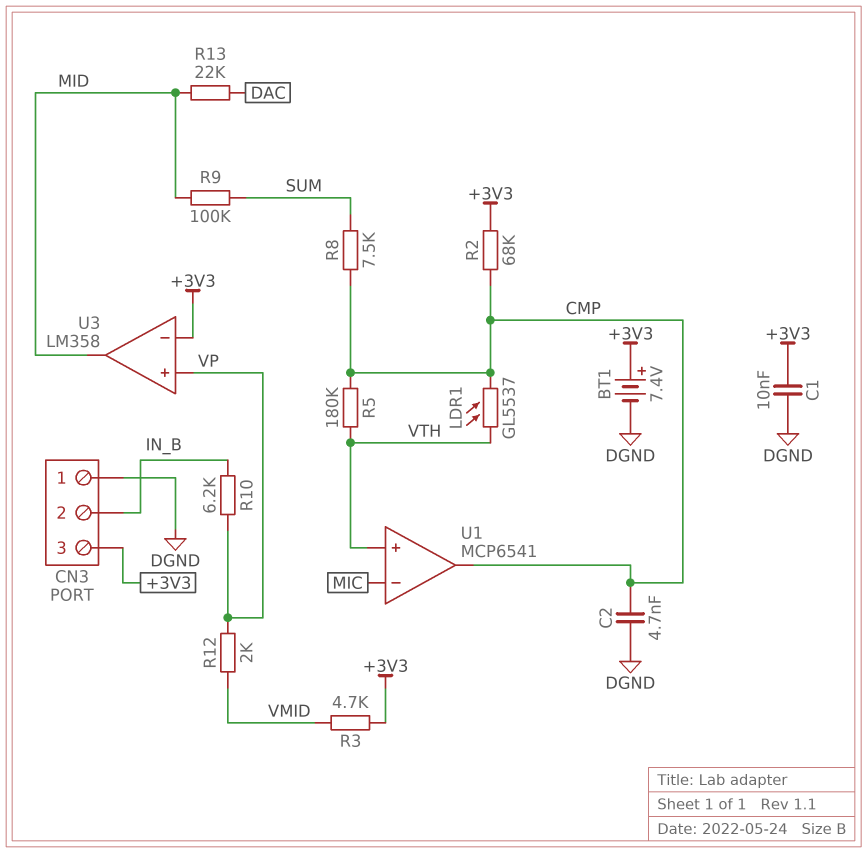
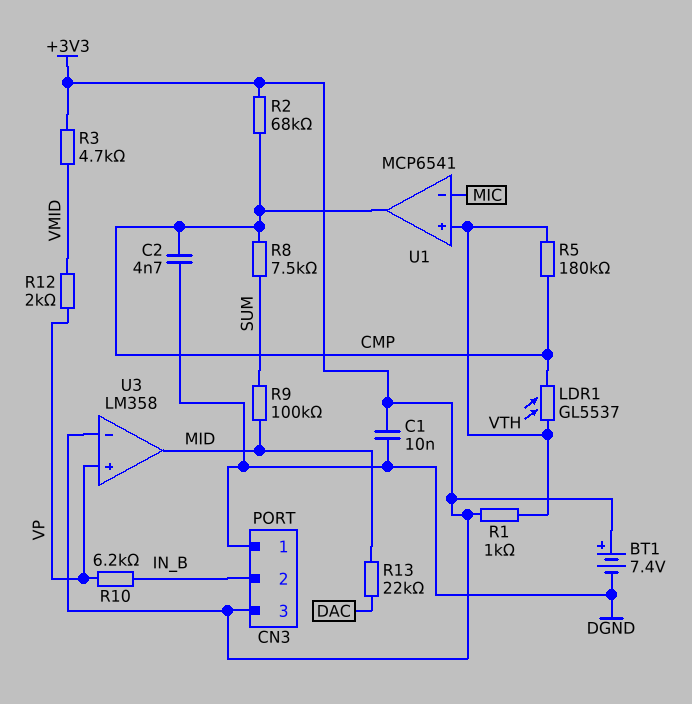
R1: none -> 1k (+3V3, VTH)

